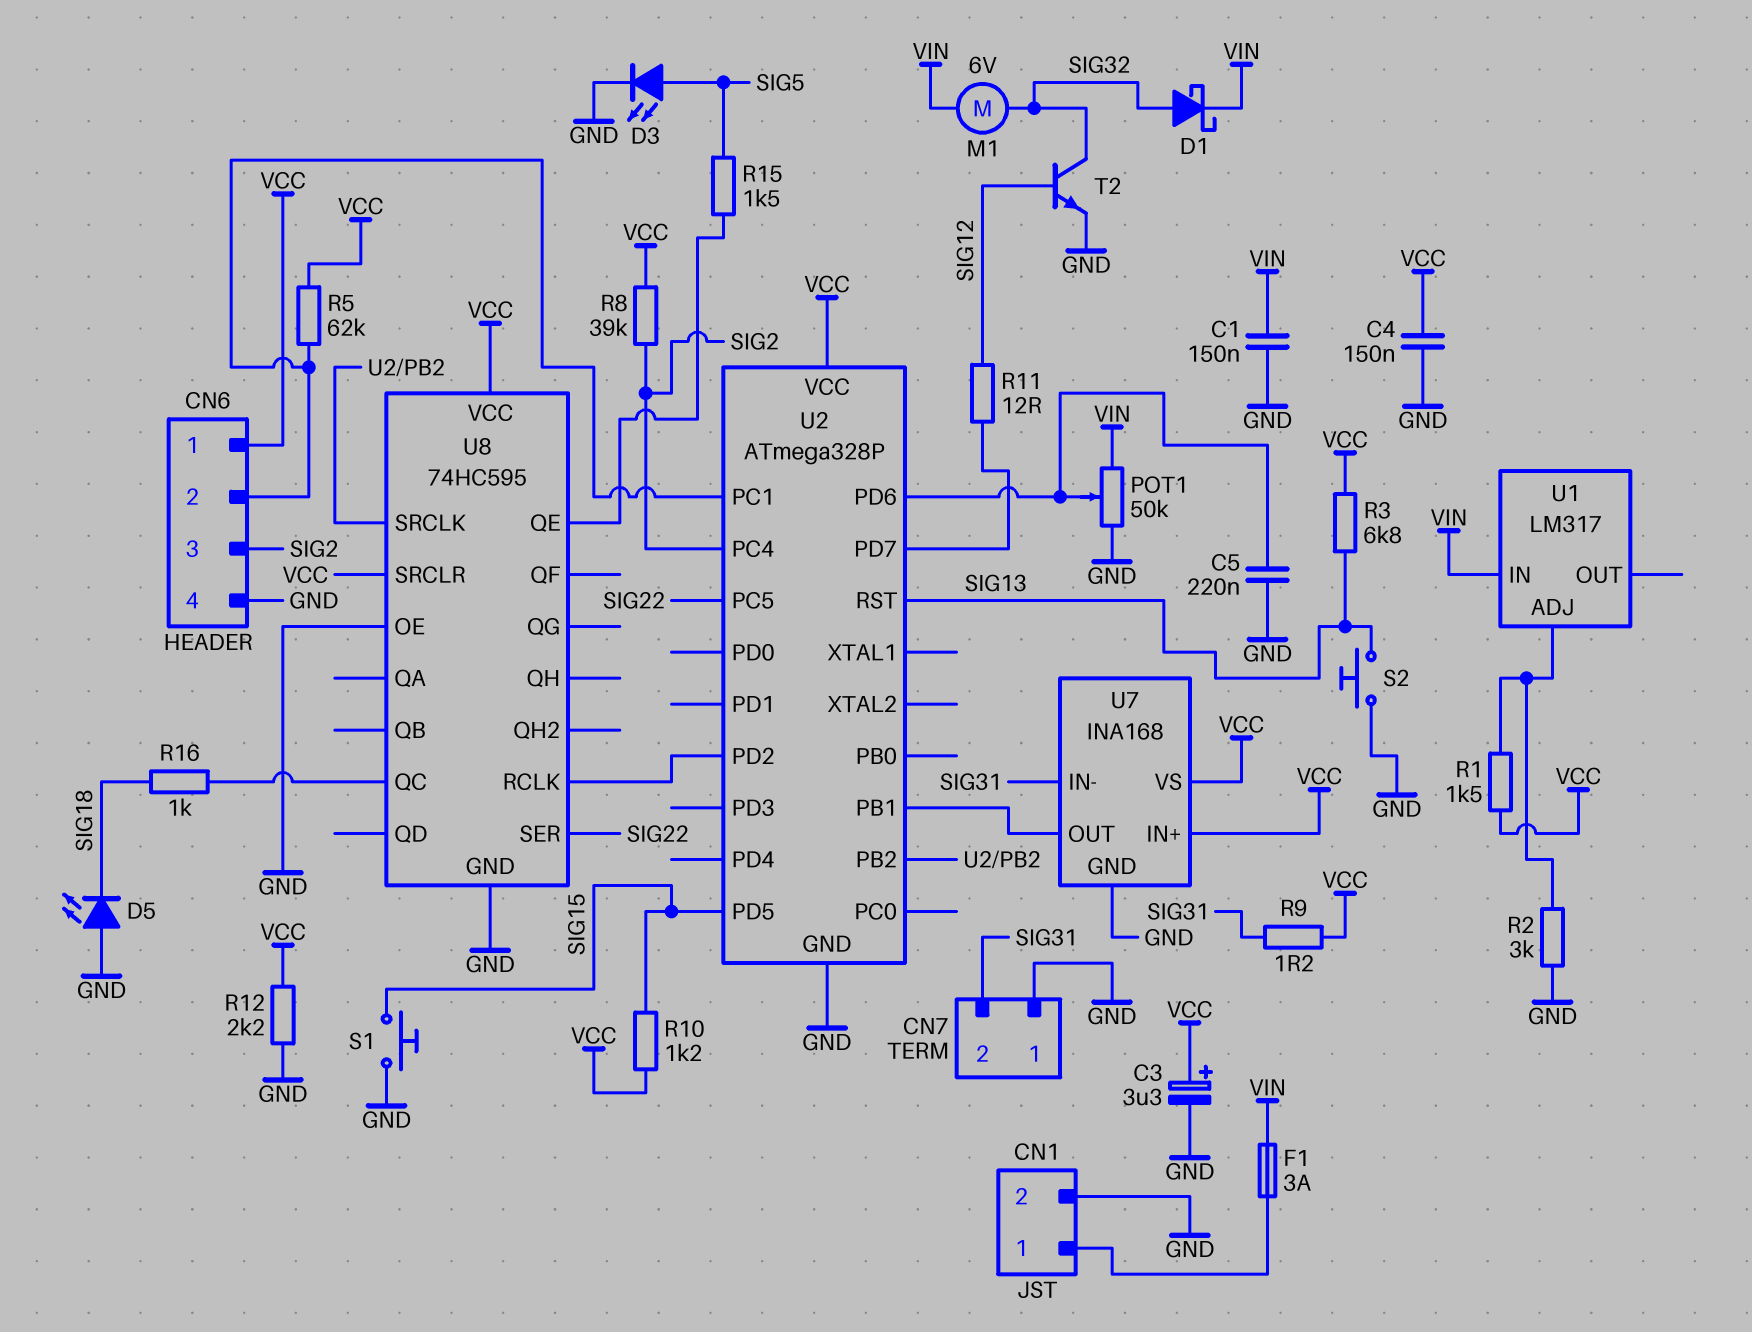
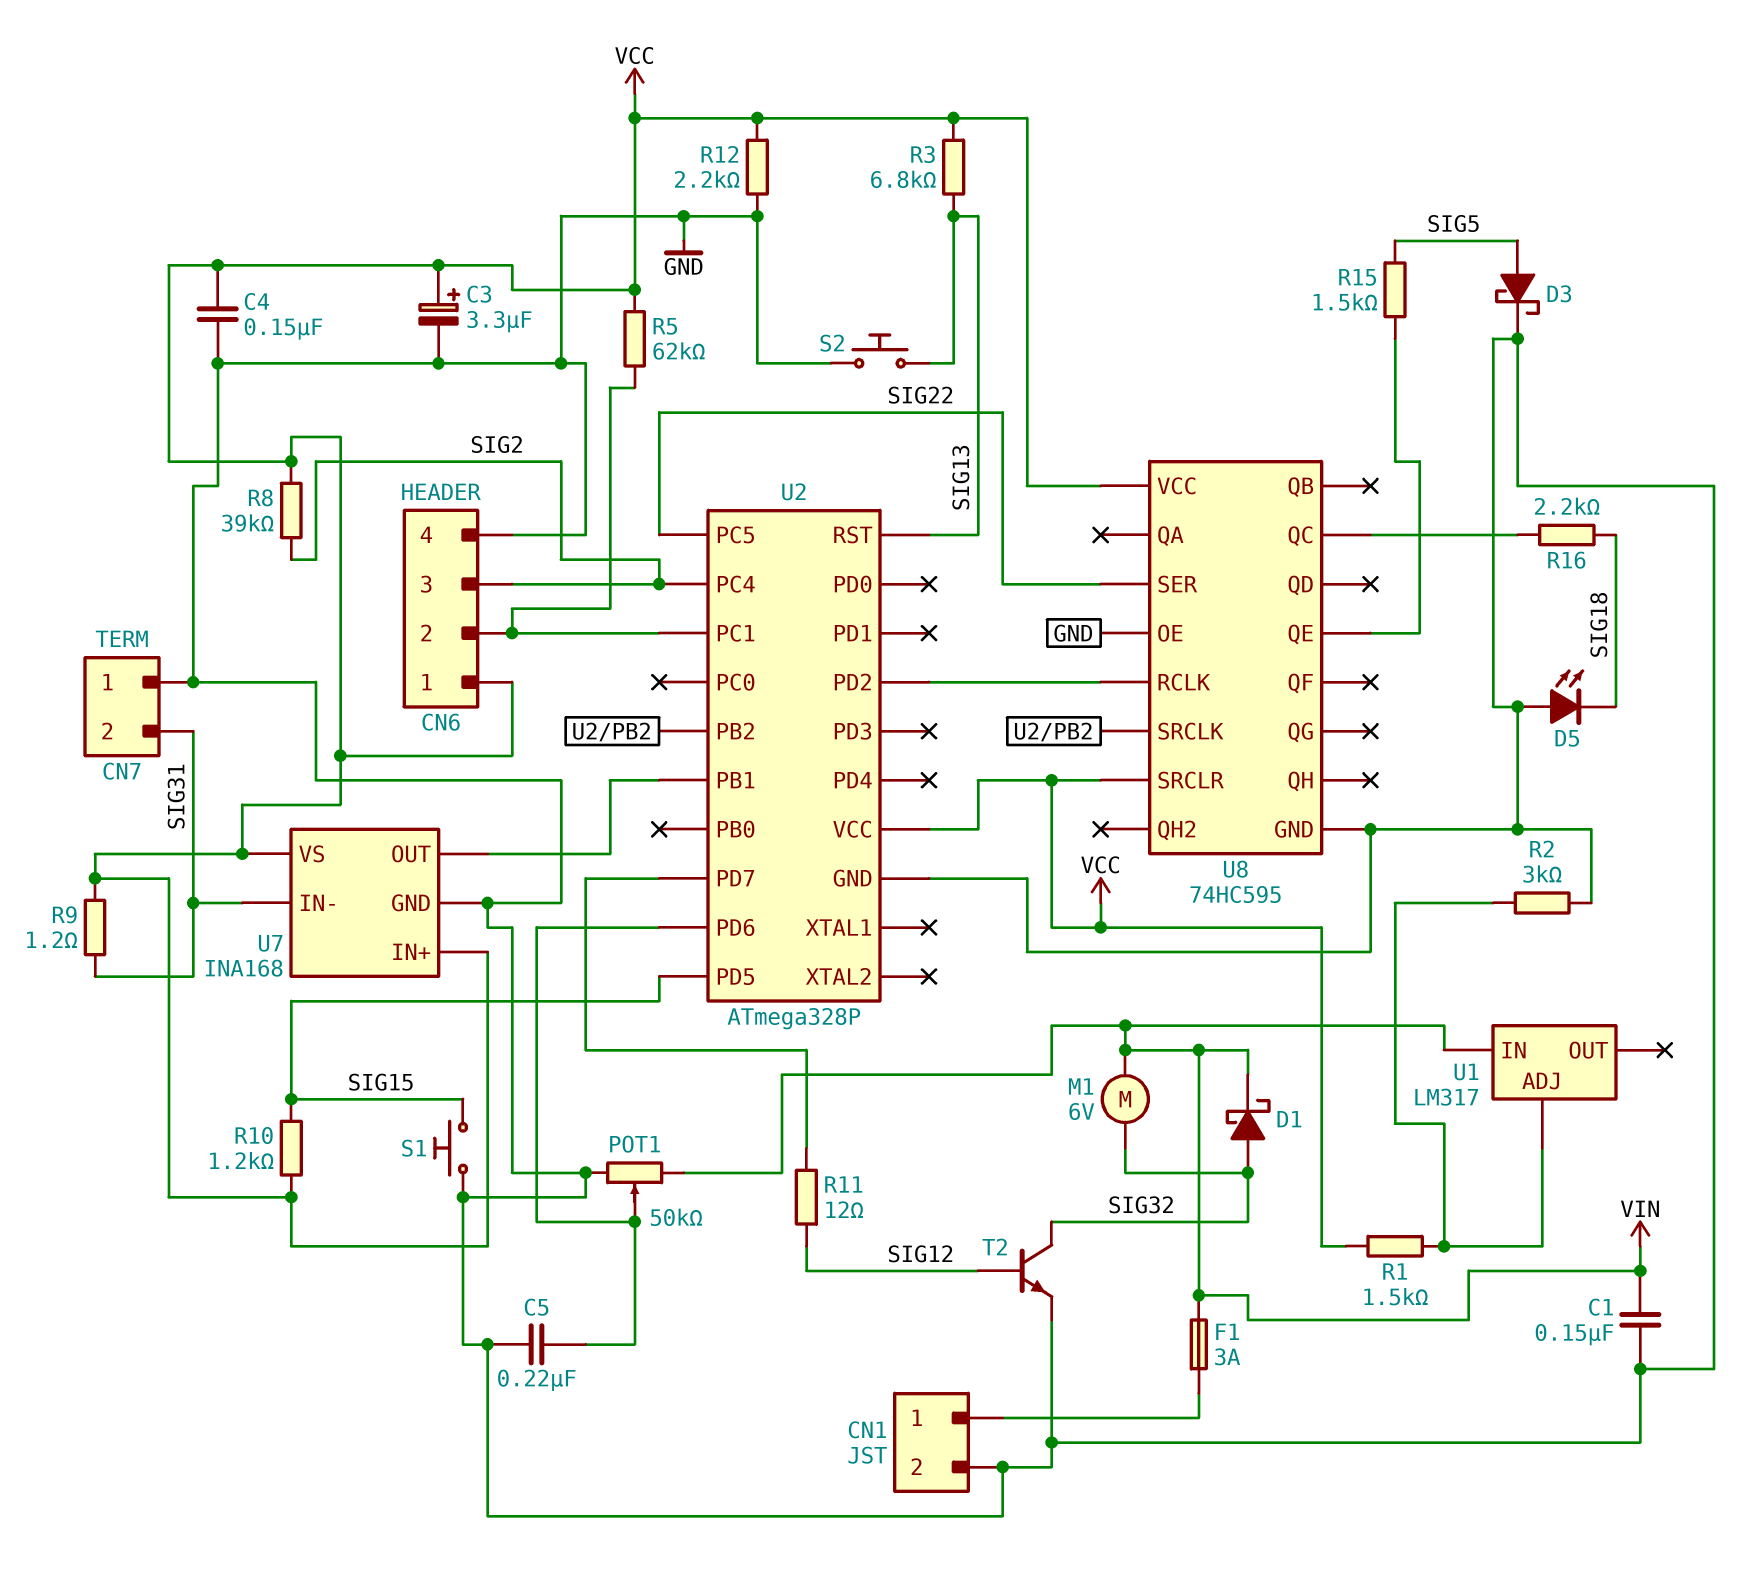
D3: LED (A SIG5, K GND) -> schottky (A SIG5, K GND)
R16: 1k (SIG18, U8/QC) -> 2.2k (SIG18, U8/QC)

